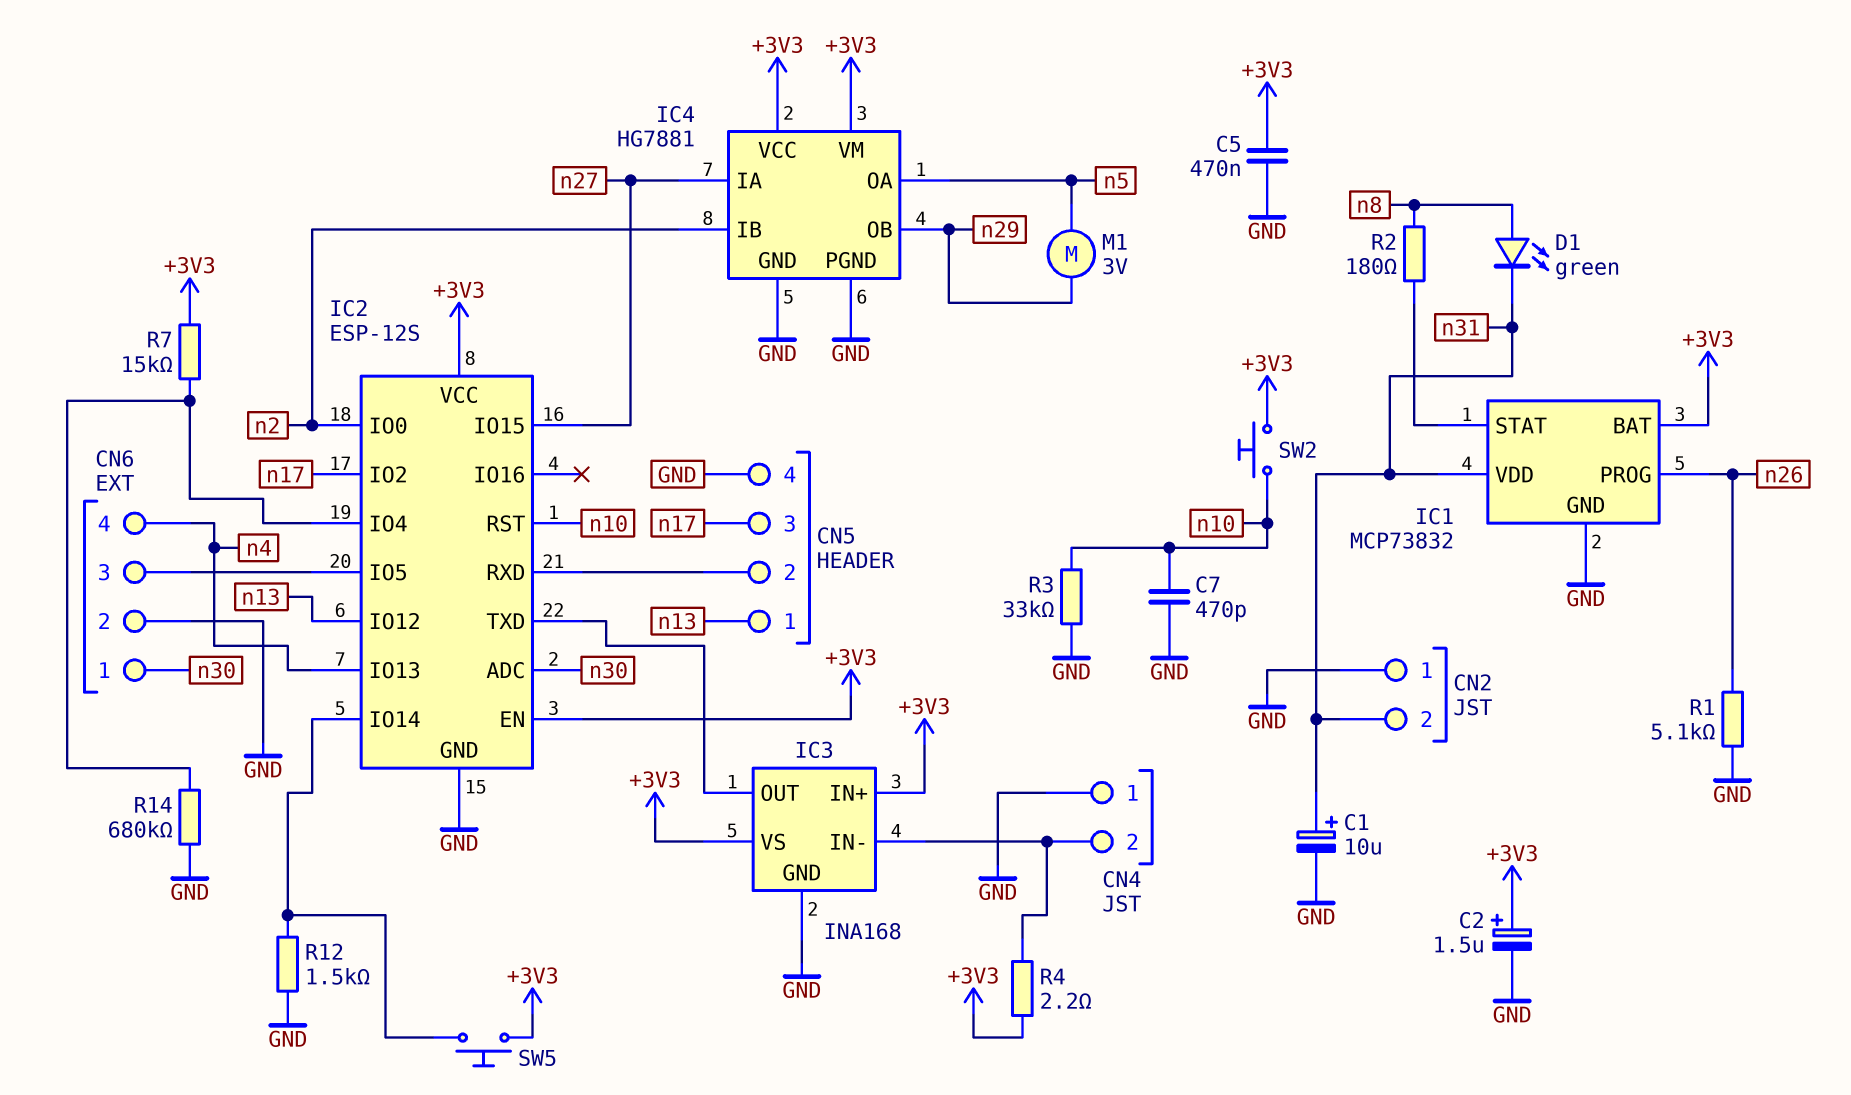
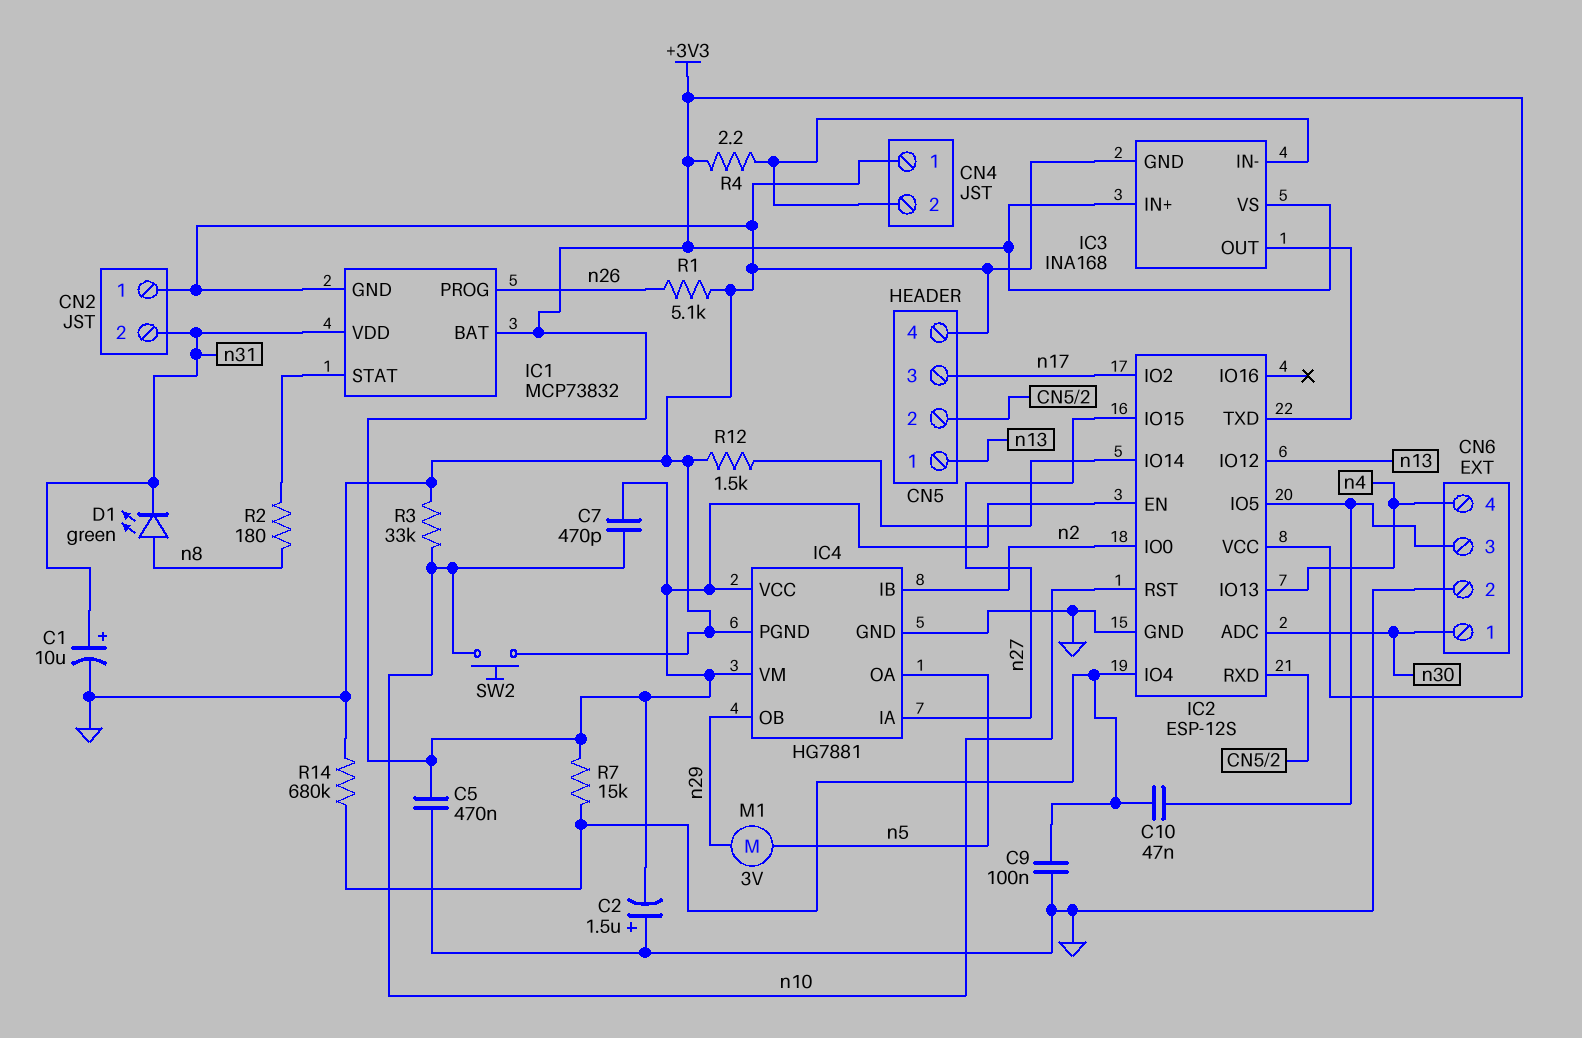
C2: 1.5uF (plus +3V3, minus GND) -> 1.5uF (plus GND, minus +3V3)
C7: 470pF (GND, n10) -> 470pF (+3V3, n10)
C9: none -> 100nF (GND, IC2/IO4)
C10: none -> 47nF (CN6/3, IC2/IO4)
SW2: button (+3V3, n10) -> button (GND, n10)
SW5: button (+3V3, IC2/IO14) -> none

